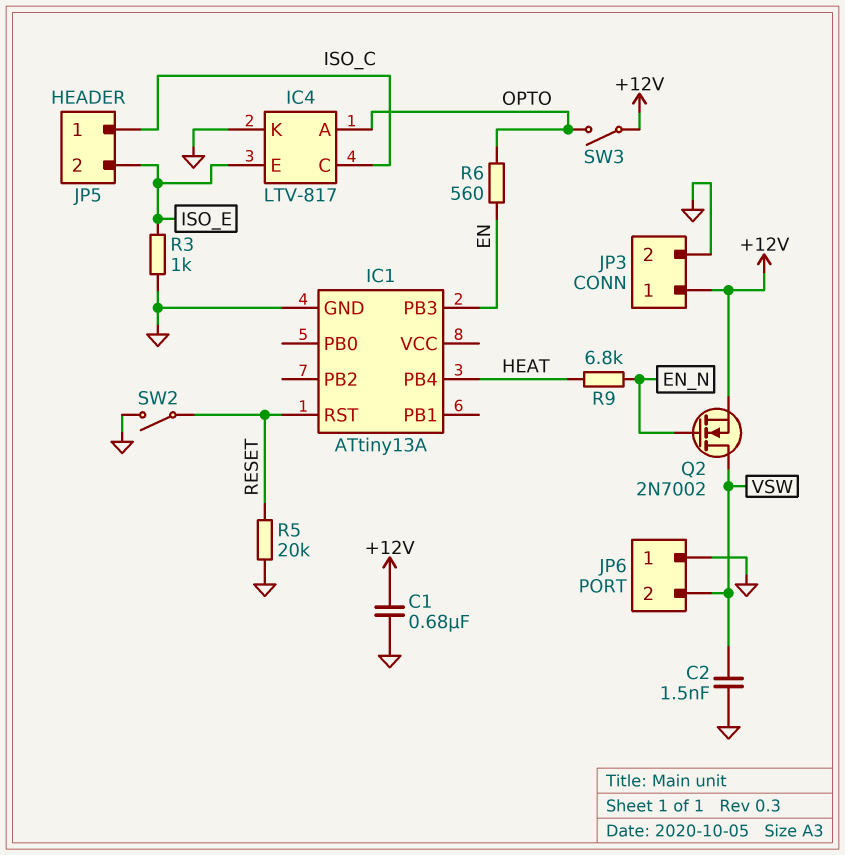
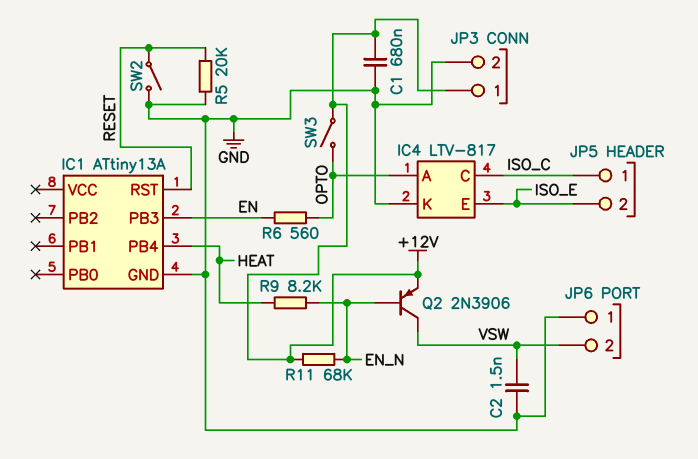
Q2: NMOS 2N7002 (G EN_N, D VSW, S +12V) -> PNP 2N3906 (B EN_N, C VSW, E +12V)
R3: 1k (GND, ISO_E) -> none
R9: 6.8k (EN_N, HEAT) -> 8.2k (EN_N, HEAT)
R11: none -> 68k (+12V, EN_N)

